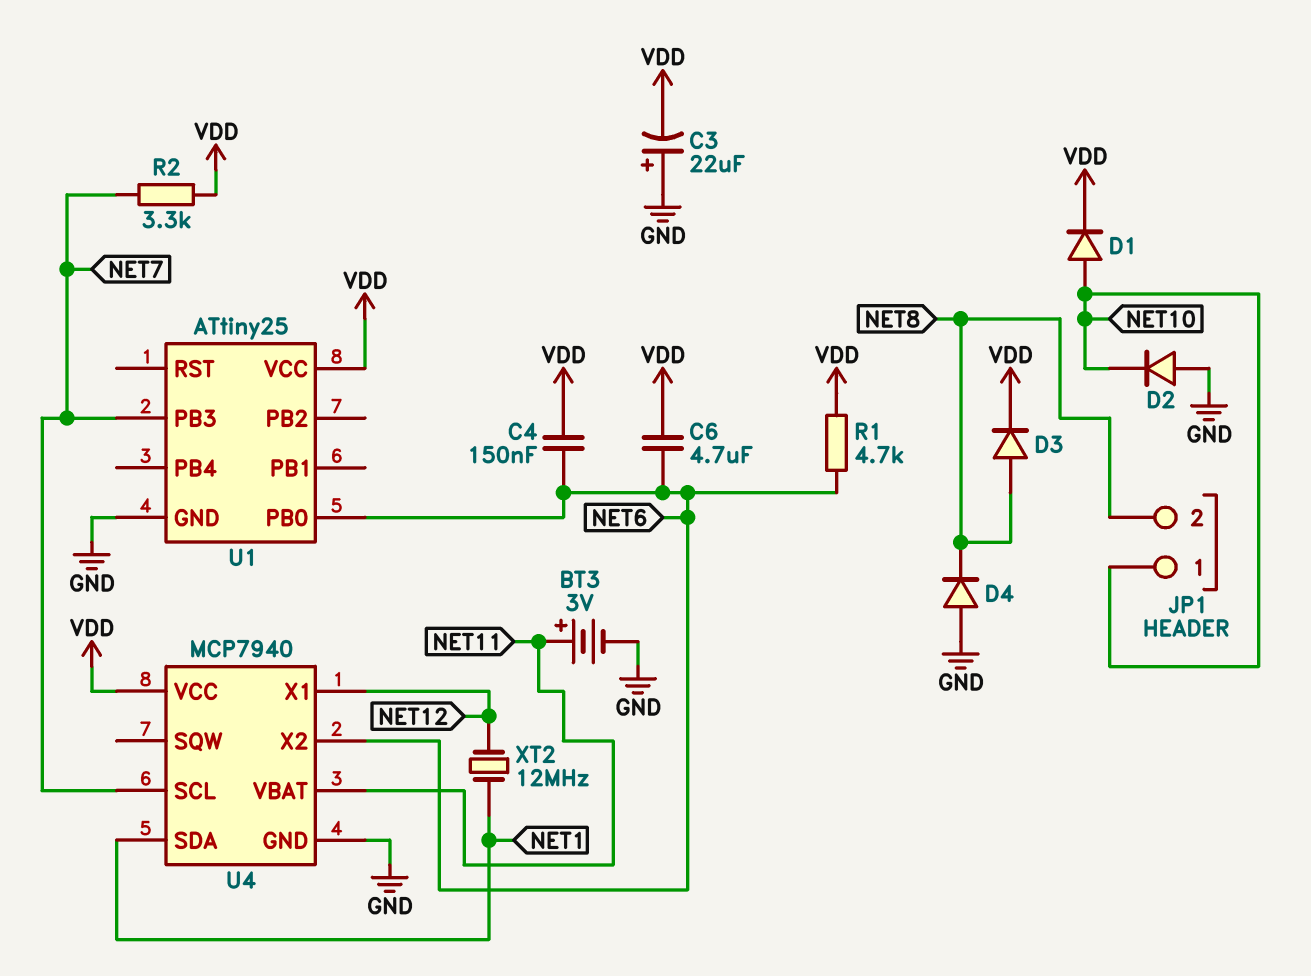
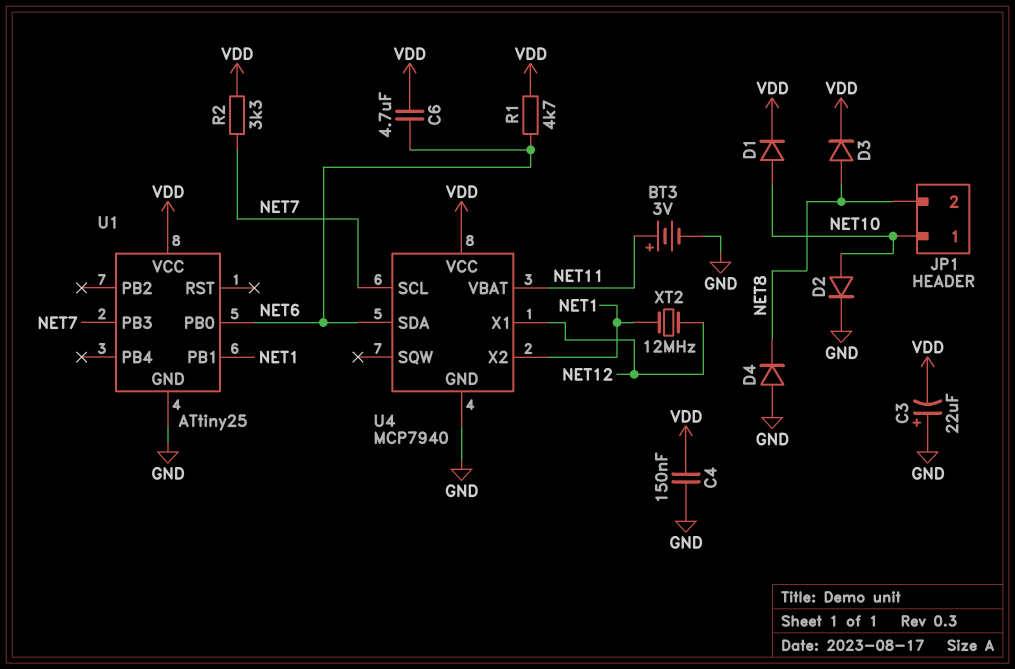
C4: 150nF (NET6, VDD) -> 150nF (GND, VDD)
D2: diode (A GND, K NET10) -> diode (A NET10, K GND)
U1 pin PB1: none -> NET1
U4 pin SDA: NET1 -> NET6
U4 pin X2: NET6 -> NET1

